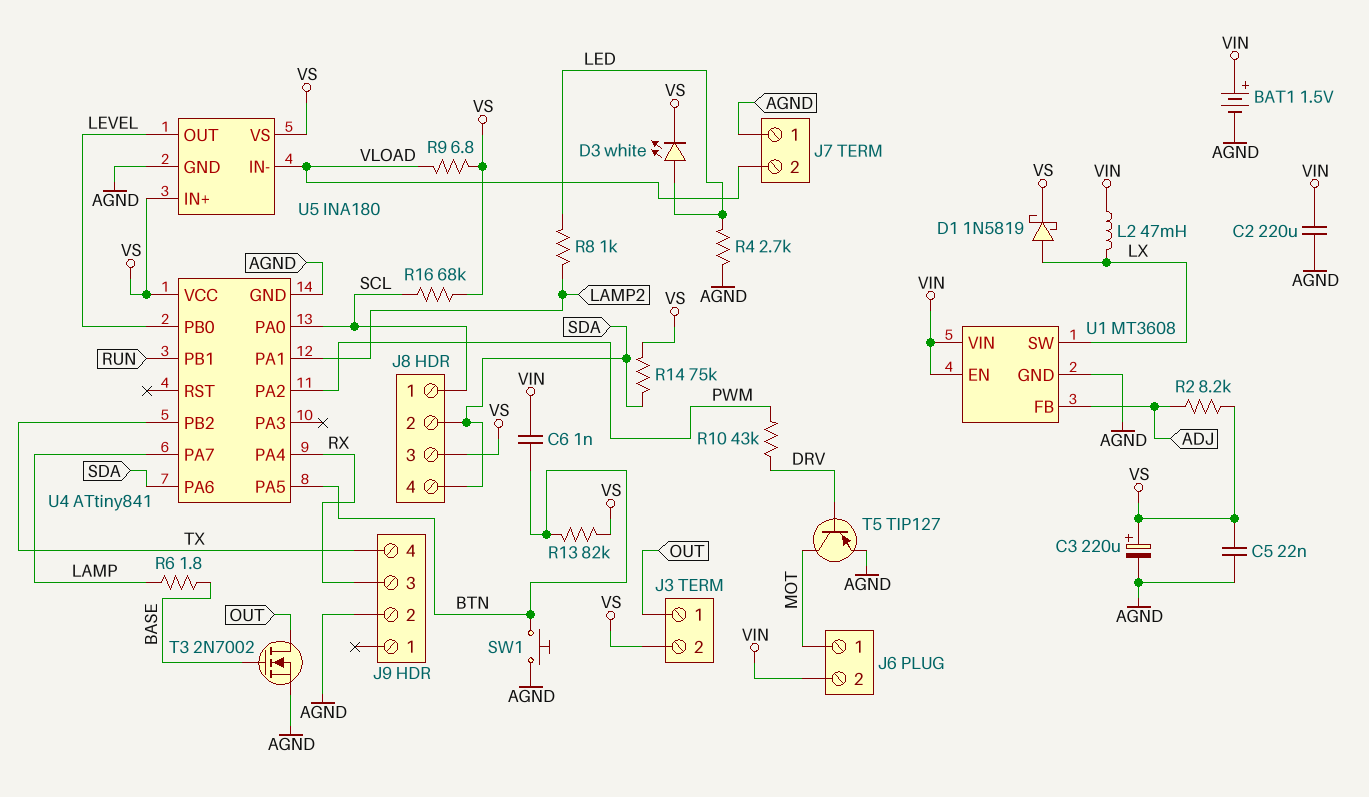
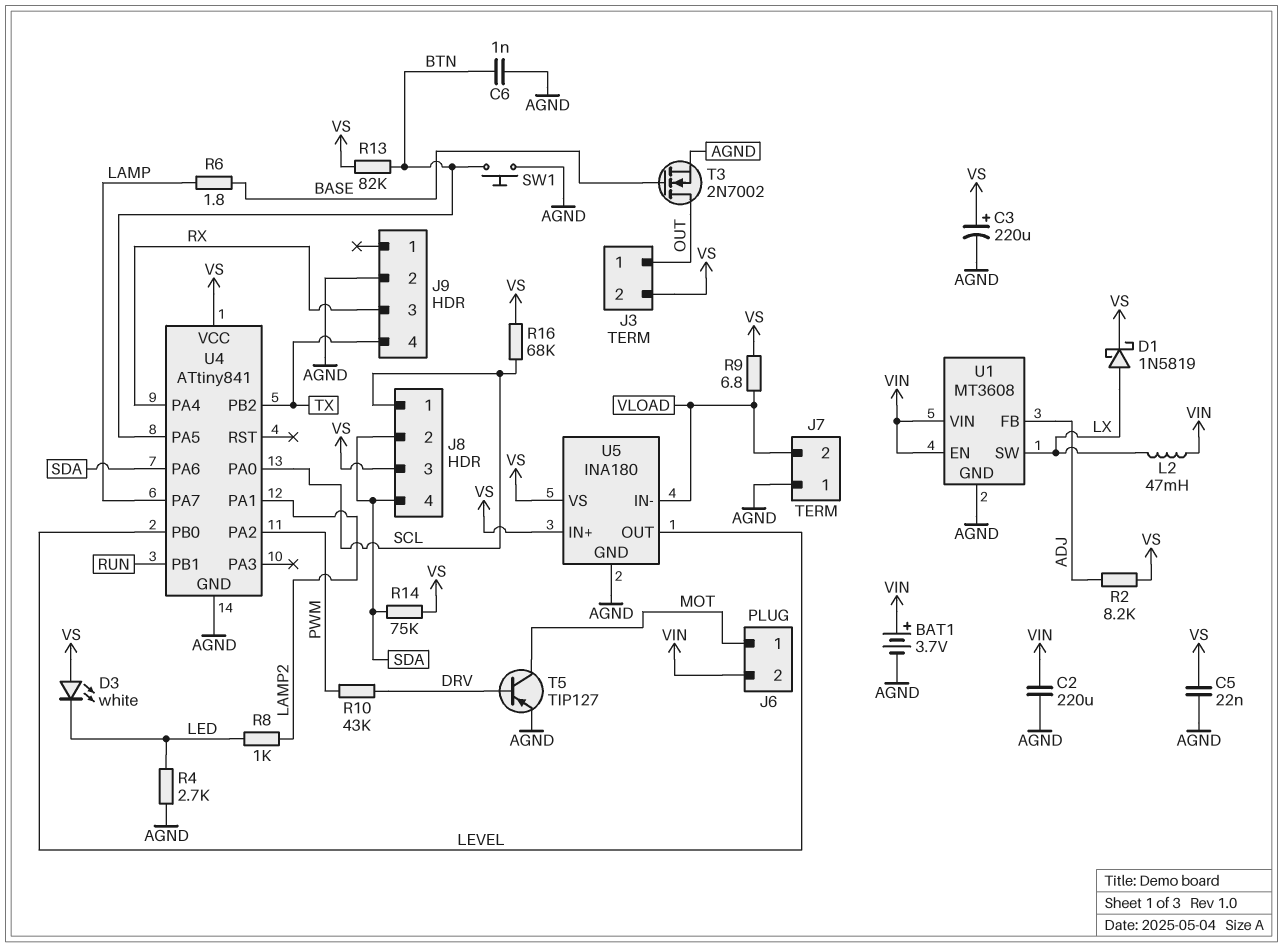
BAT1: 1.5V (plus VIN, minus AGND) -> 3.7V (plus VIN, minus AGND)
C6: 1nF (BTN, VIN) -> 1nF (AGND, BTN)
D3: LED white (A LED, K VS) -> LED white (A VS, K LED)

